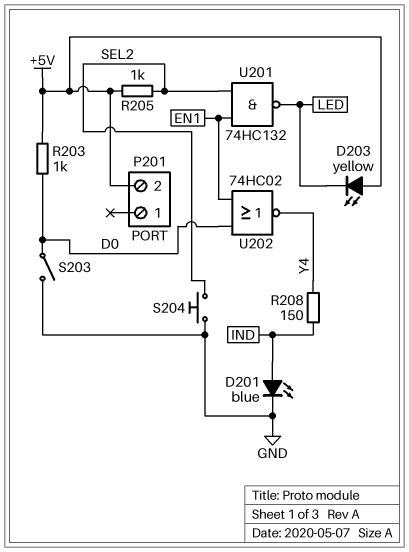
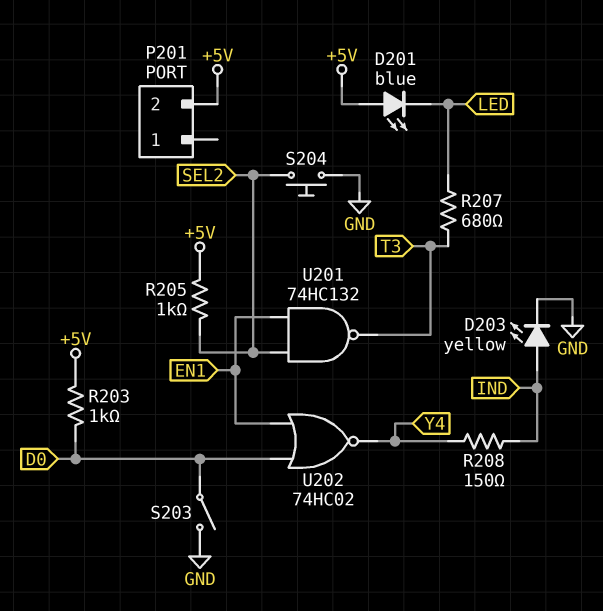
D201: LED blue (A IND, K GND) -> LED blue (A +5V, K LED)
D203: LED yellow (A +5V, K LED) -> LED yellow (A IND, K GND)
R207: none -> 680 (LED, T3)
U201: NAND 74HC132 (in EN1, in SEL2, out LED) -> NAND 74HC132 (in EN1, in SEL2, out T3)

